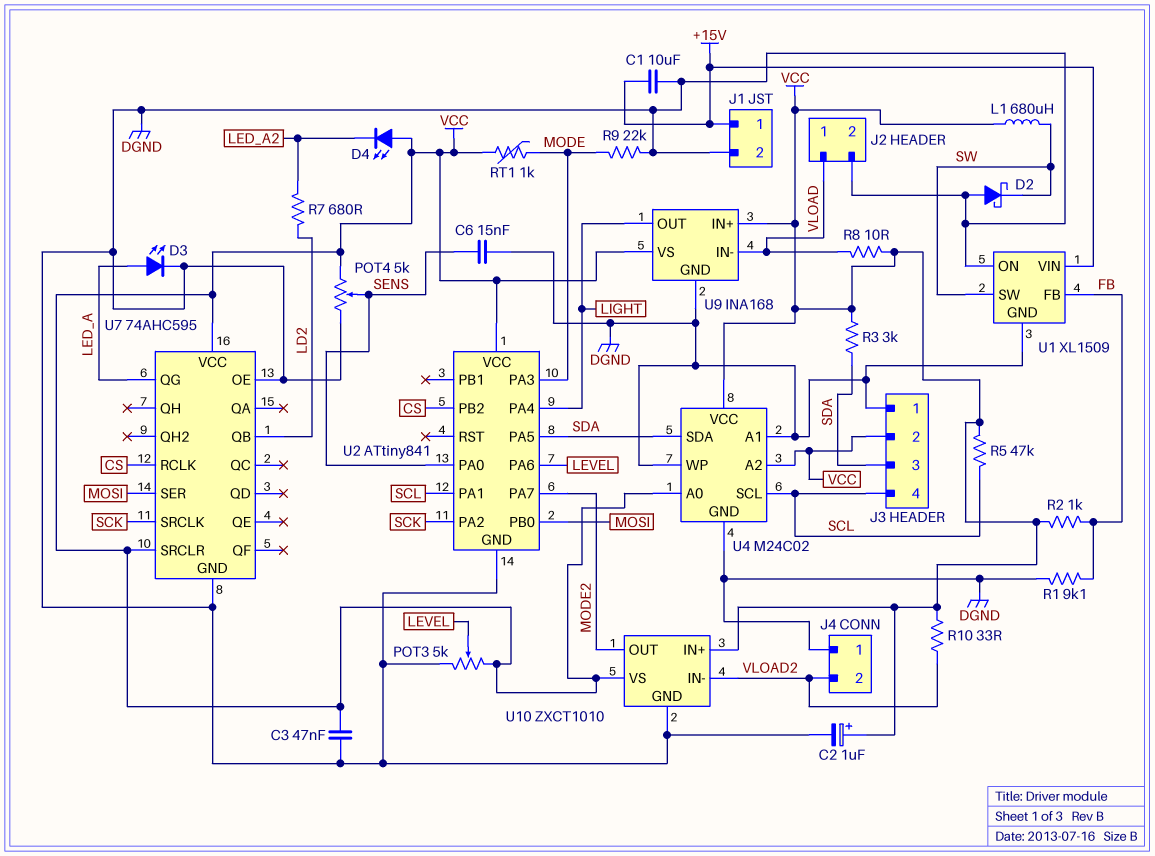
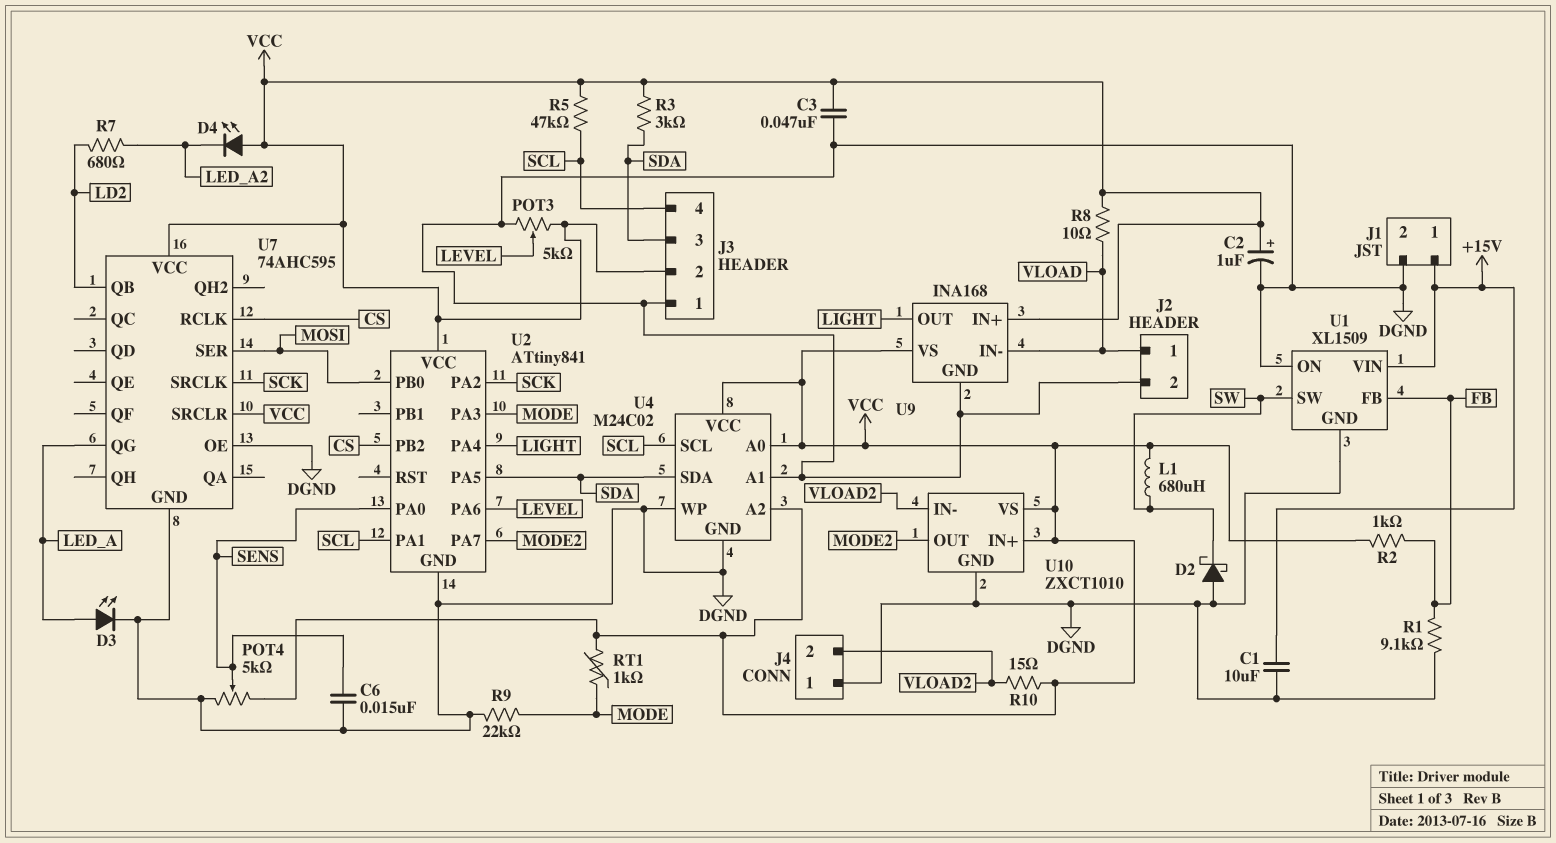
R10: 33 (VCC, VLOAD2) -> 15 (VCC, VLOAD2)

